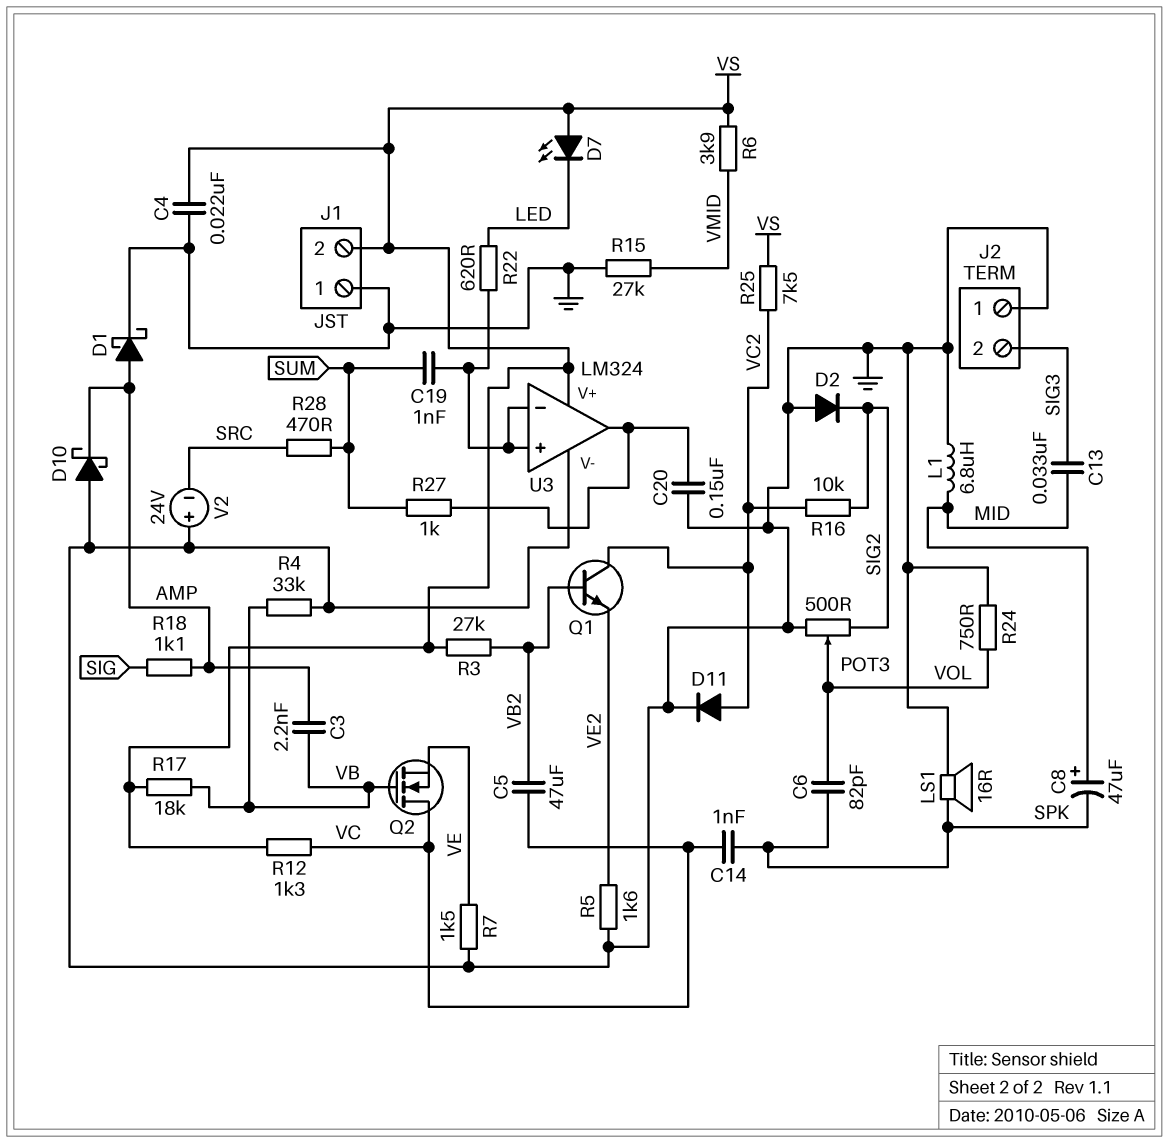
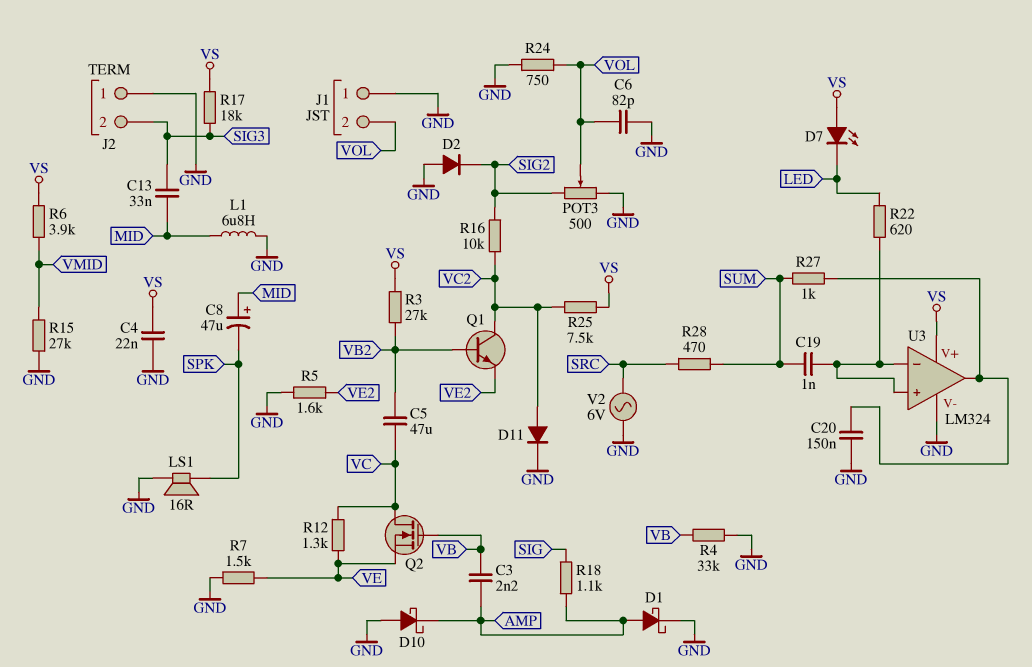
C6: 82pF (SPK, VOL) -> 82pF (GND, VOL)
C14: 1nF (SPK, VC) -> none
J1 pin 2: VS -> VOL
R12: 1.3k (VC, VS) -> 1.3k (VC, VE)
R17: 18k (VB, VS) -> 18k (SIG3, VS)
V2: 24V (plus GND, minus SRC) -> AC 6V (GND, SRC)

